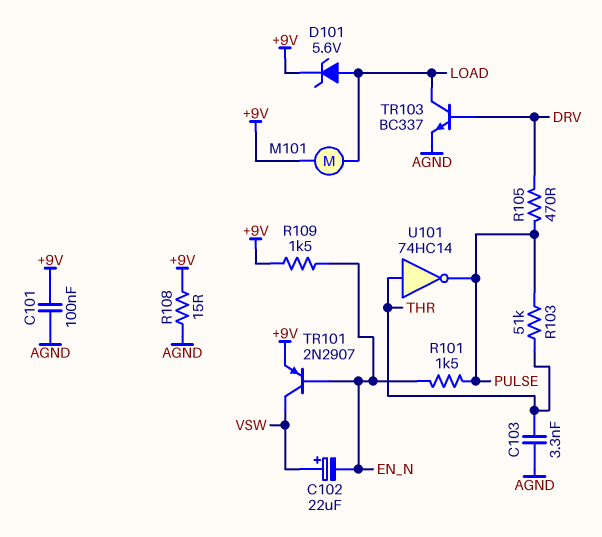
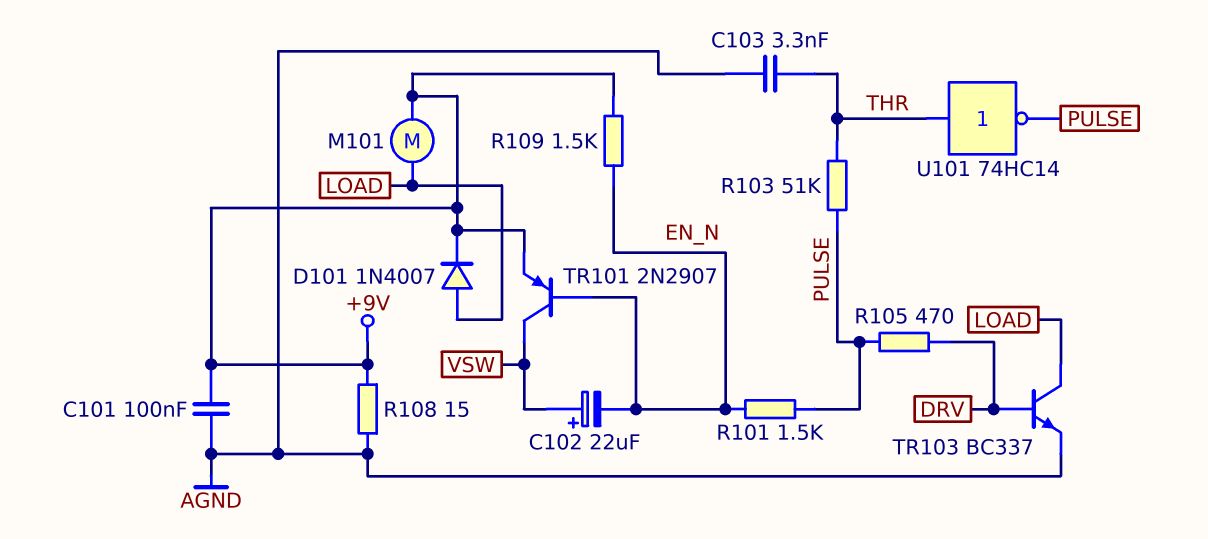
D101: zener 5.6V (A LOAD, K +9V) -> diode 1N4007 (A LOAD, K +9V)

